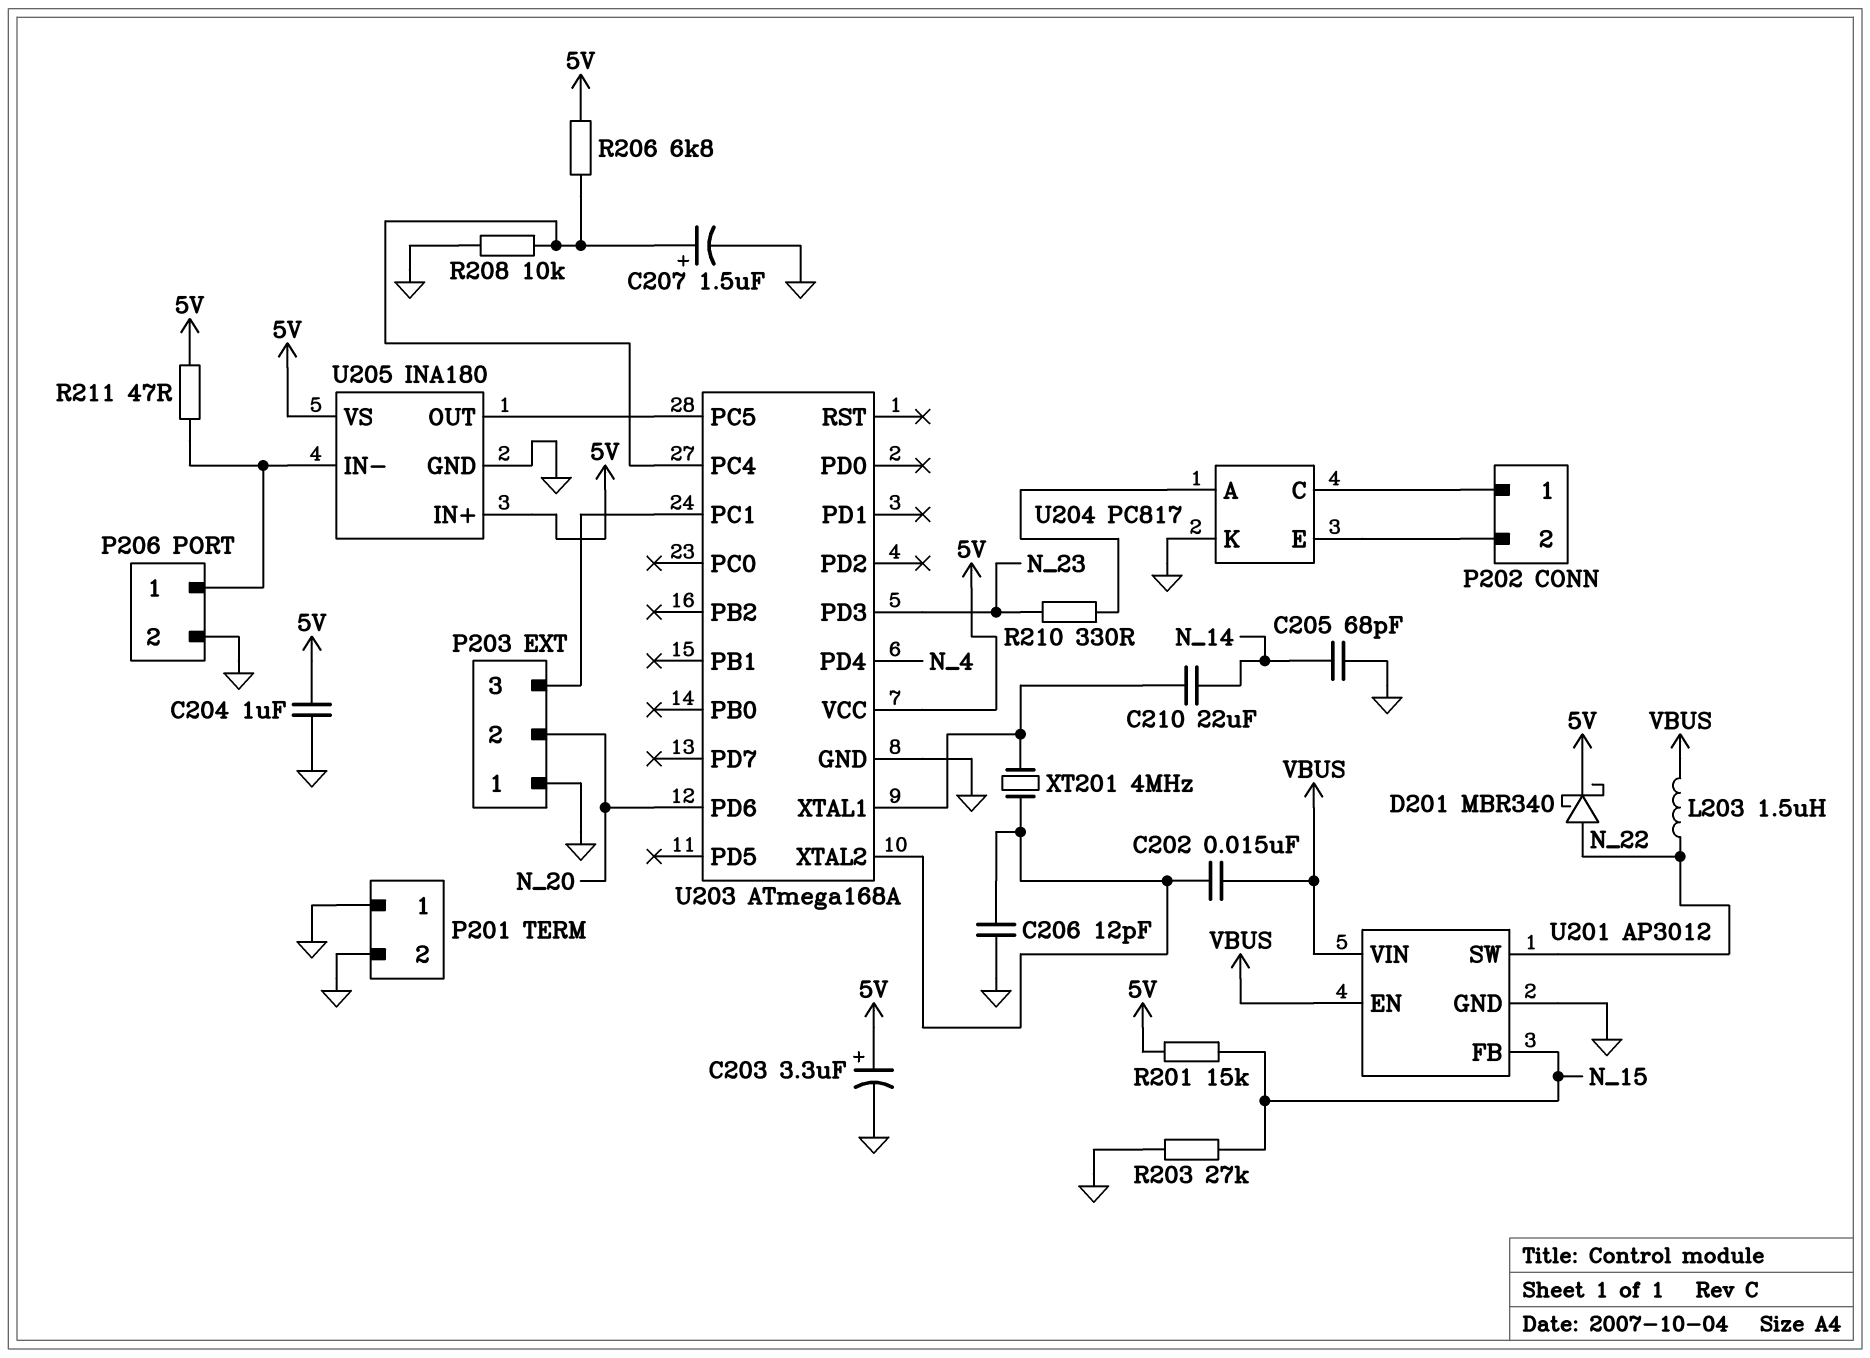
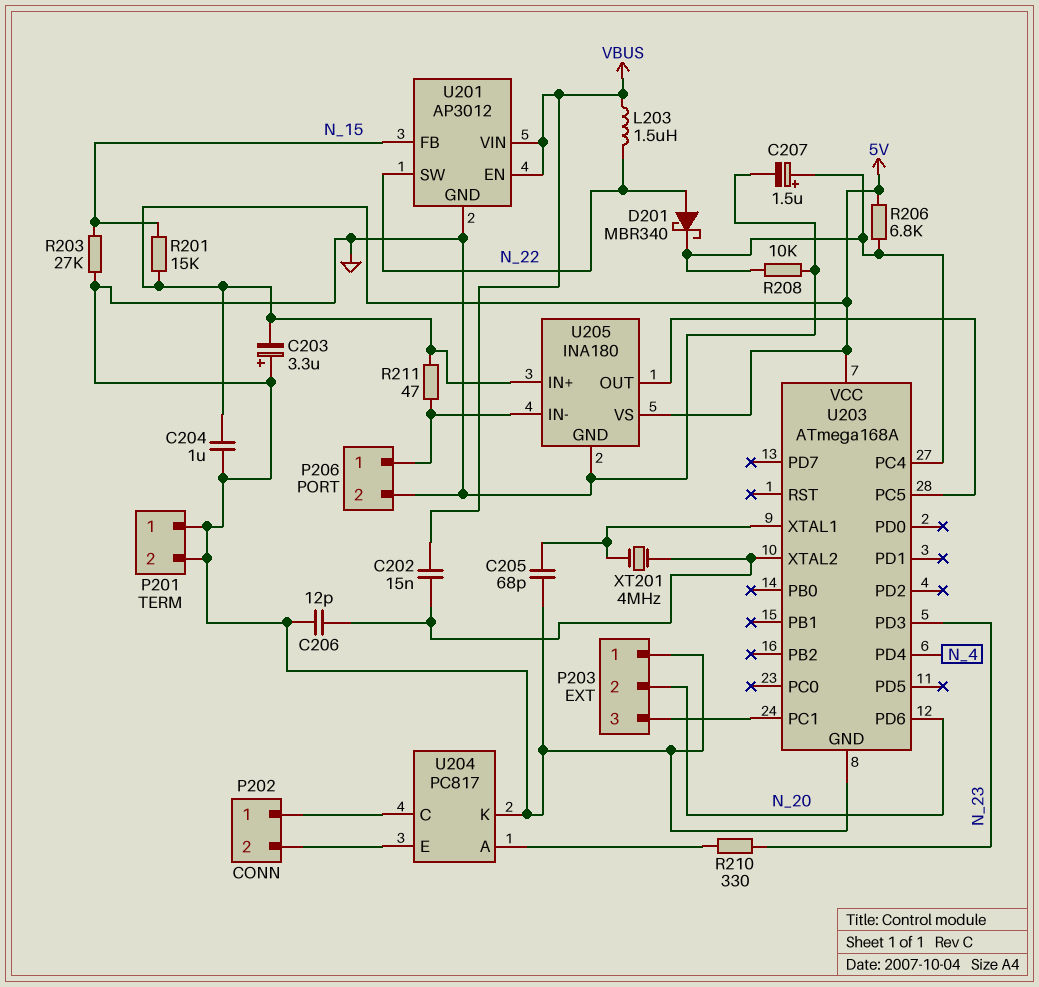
C203: 3.3uF (plus 5V, minus GND) -> 3.3uF (plus GND, minus 5V)
C205: 68pF (GND, N_14) -> 68pF (GND, U203/XTAL1)
C210: 22uF (N_14, U203/XTAL1) -> none
D201: schottky MBR340 (A N_22, K 5V) -> schottky MBR340 (A N_22, K U203/PC4)

